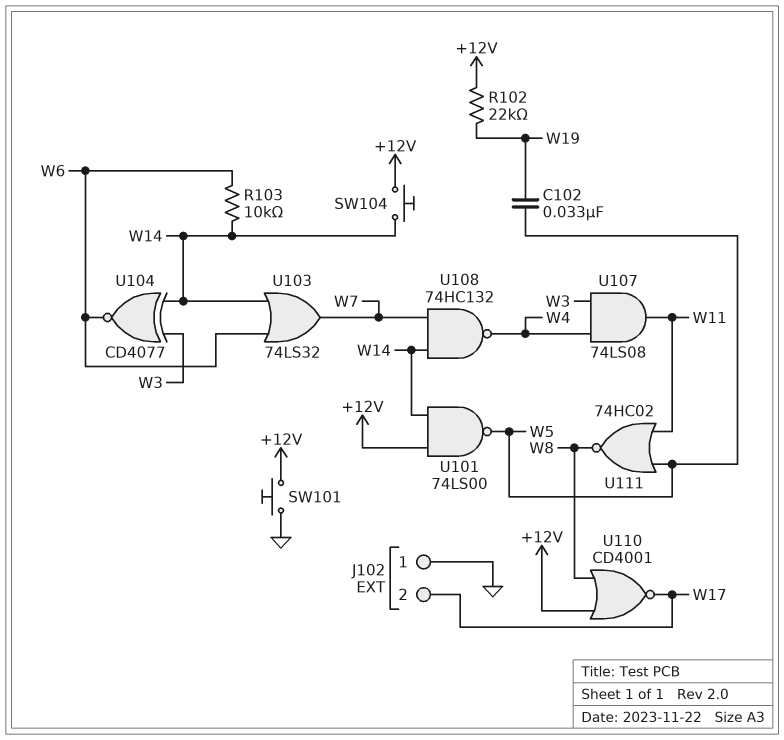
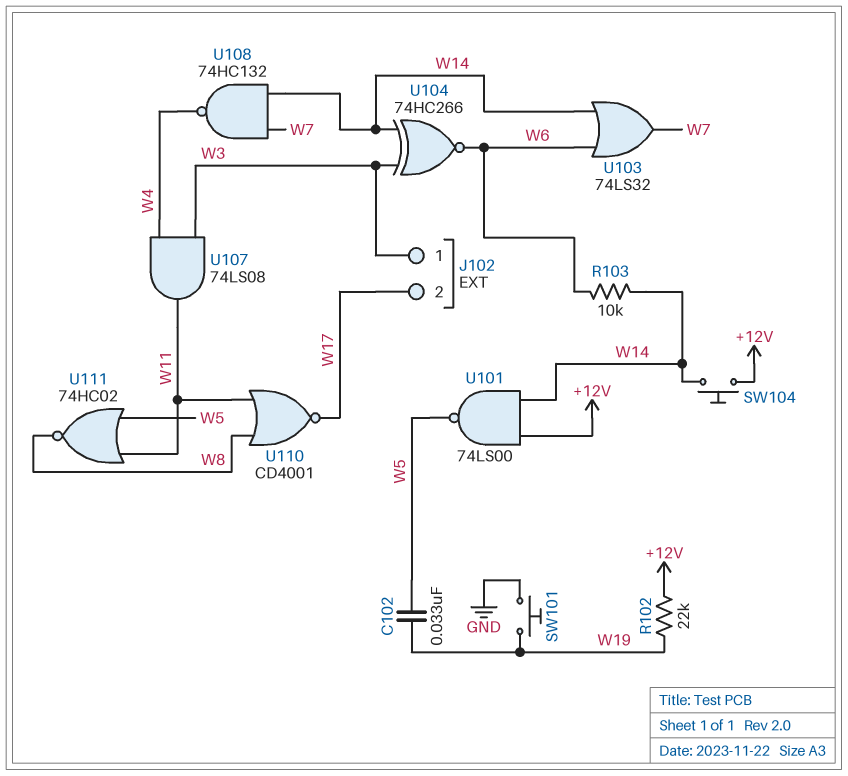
J102 pin 1: GND -> W3
SW101: button (+12V, GND) -> button (GND, W19)
U104: XNOR CD4077 (in W3, in W14, out W6) -> XNOR 74HC266 (in W3, in W14, out W6)
U110: NOR CD4001 (in +12V, in W8, out W17) -> NOR CD4001 (in W8, in W11, out W17)

